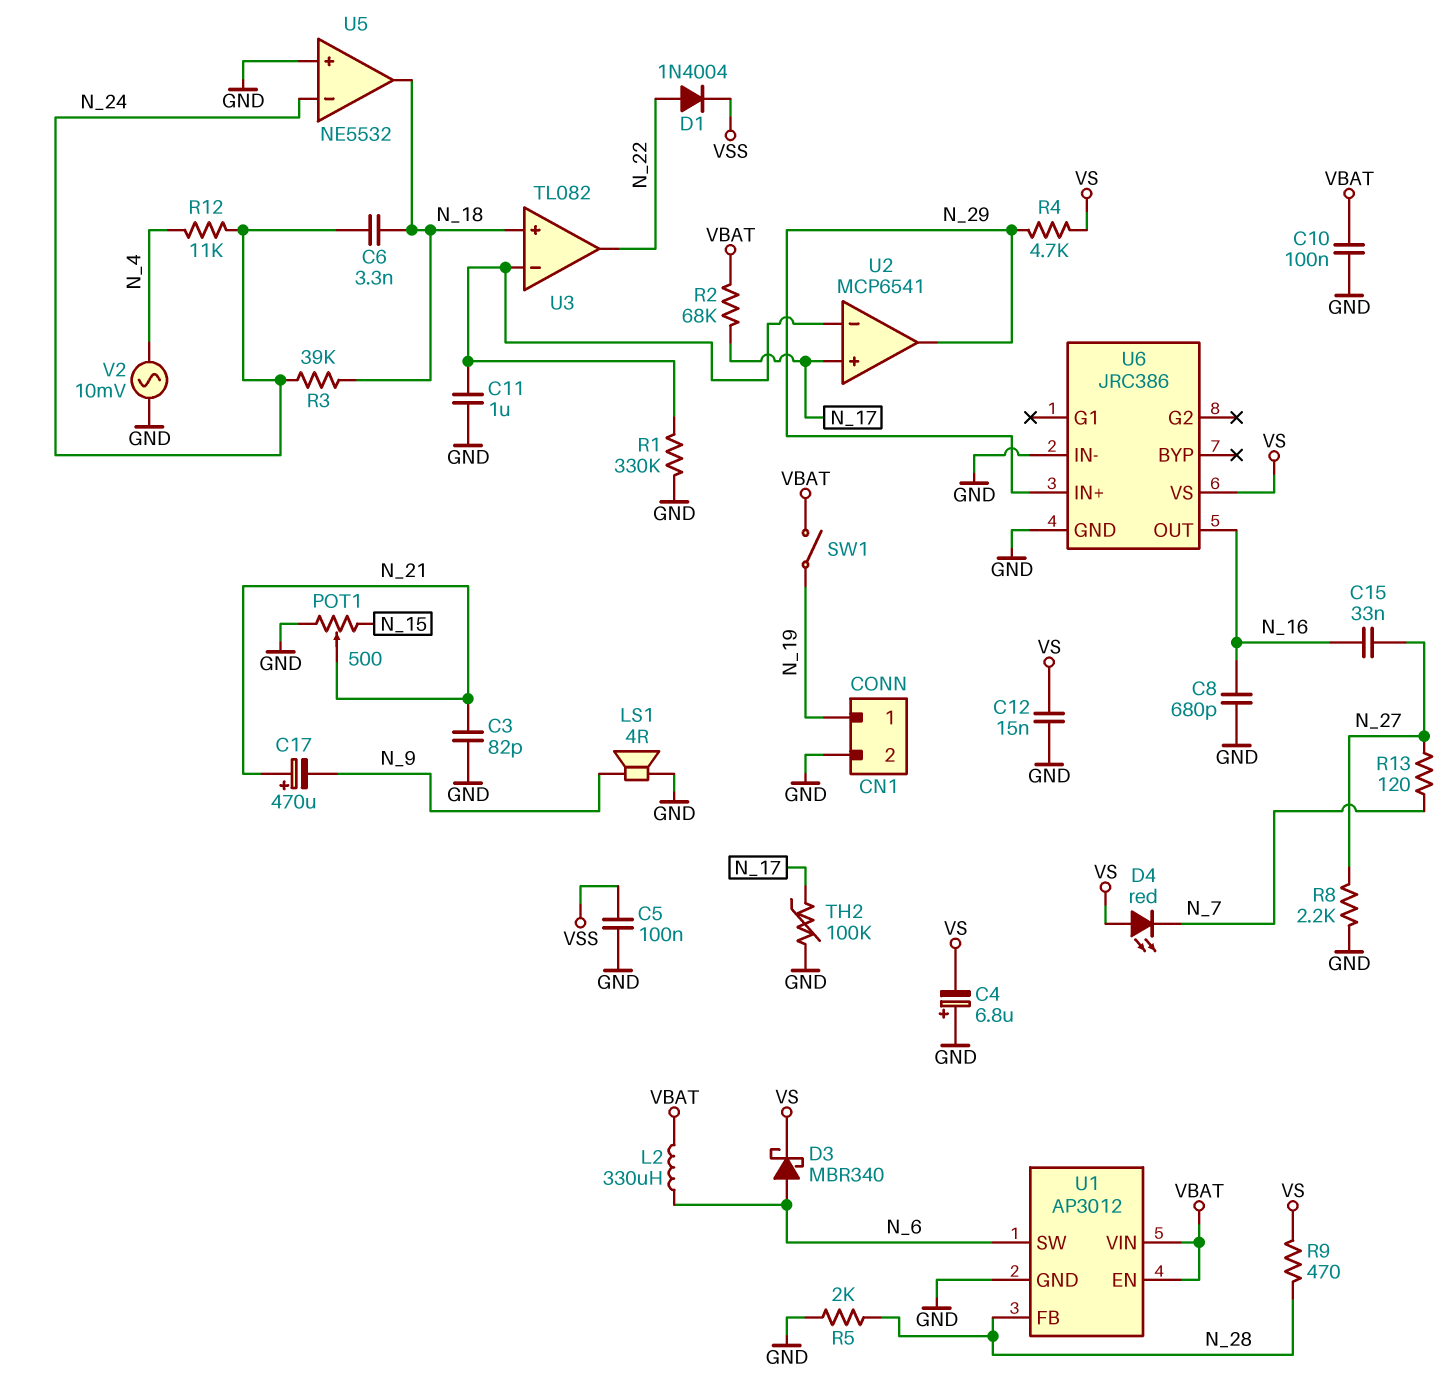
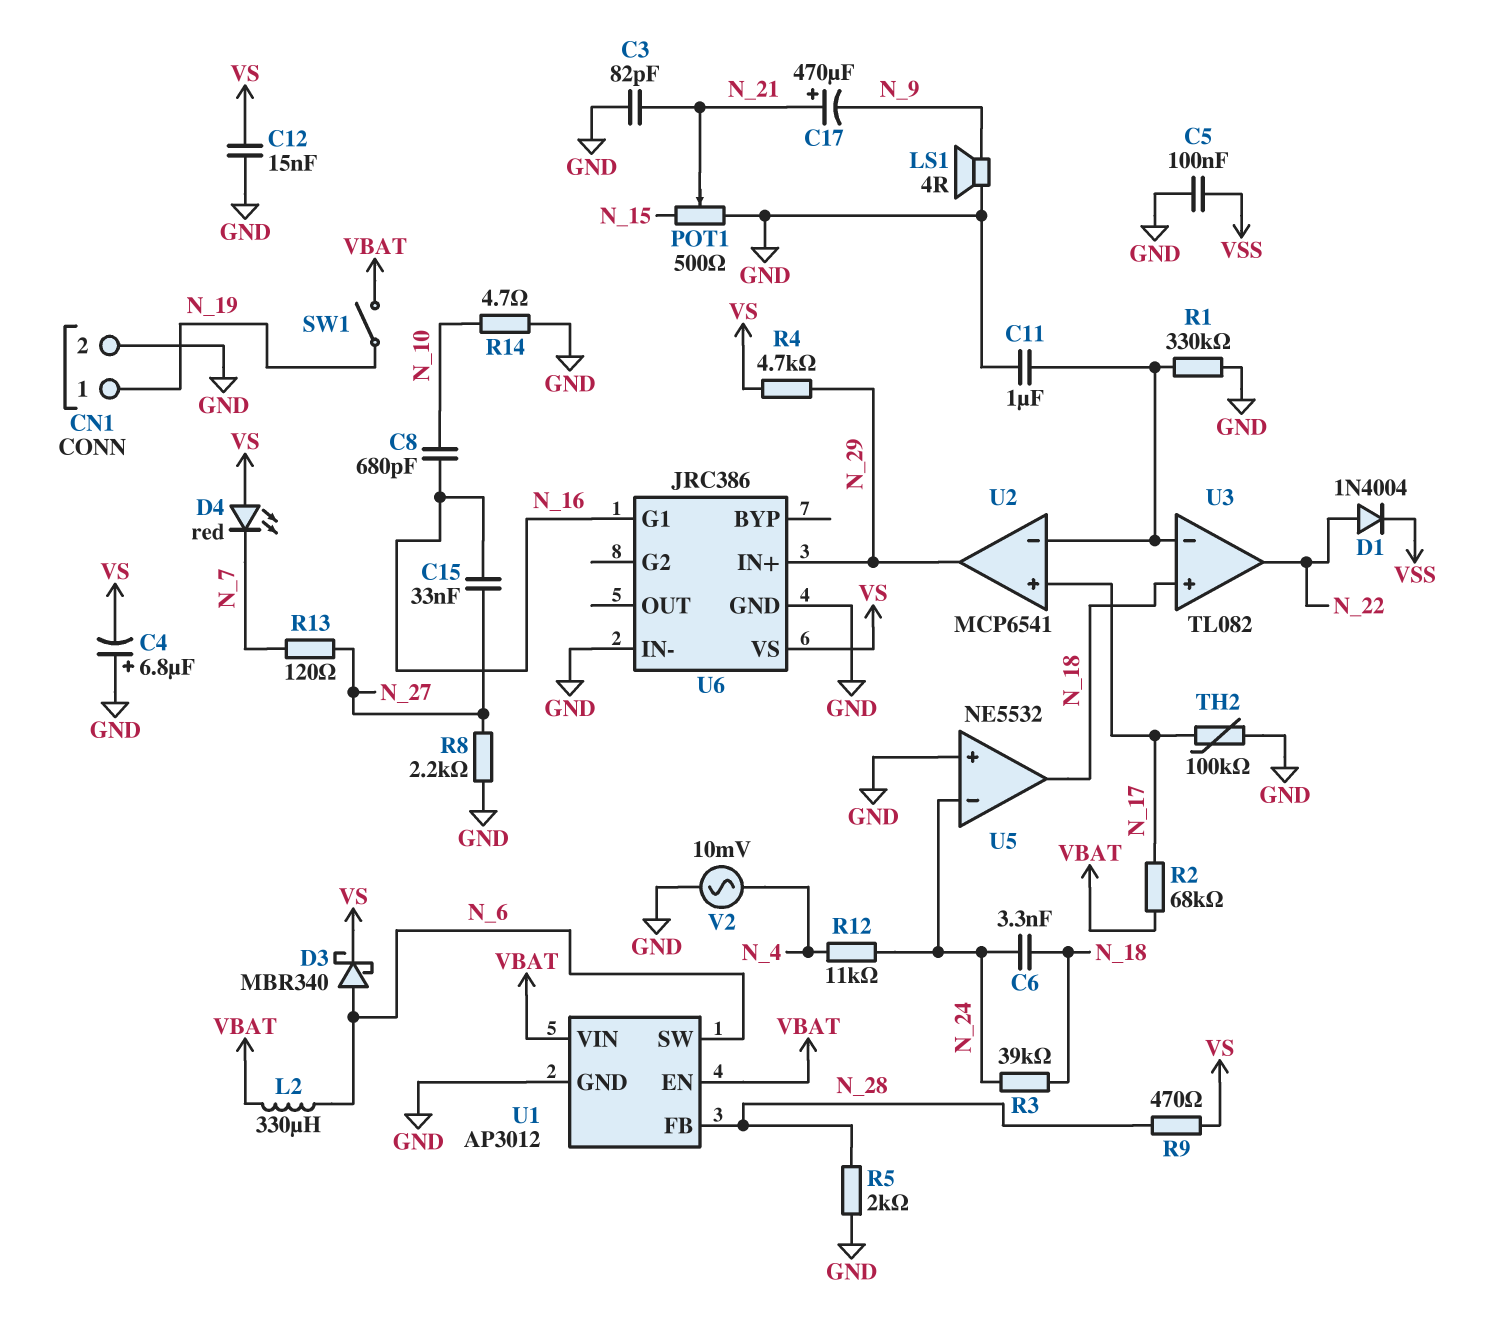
C8: 680pF (GND, N_16) -> 680pF (N_10, N_16)
C10: 100nF (GND, VBAT) -> none
R14: none -> 4.7 (GND, N_10)
U6 pin G1: none -> N_16
U6 pin OUT: N_16 -> none

